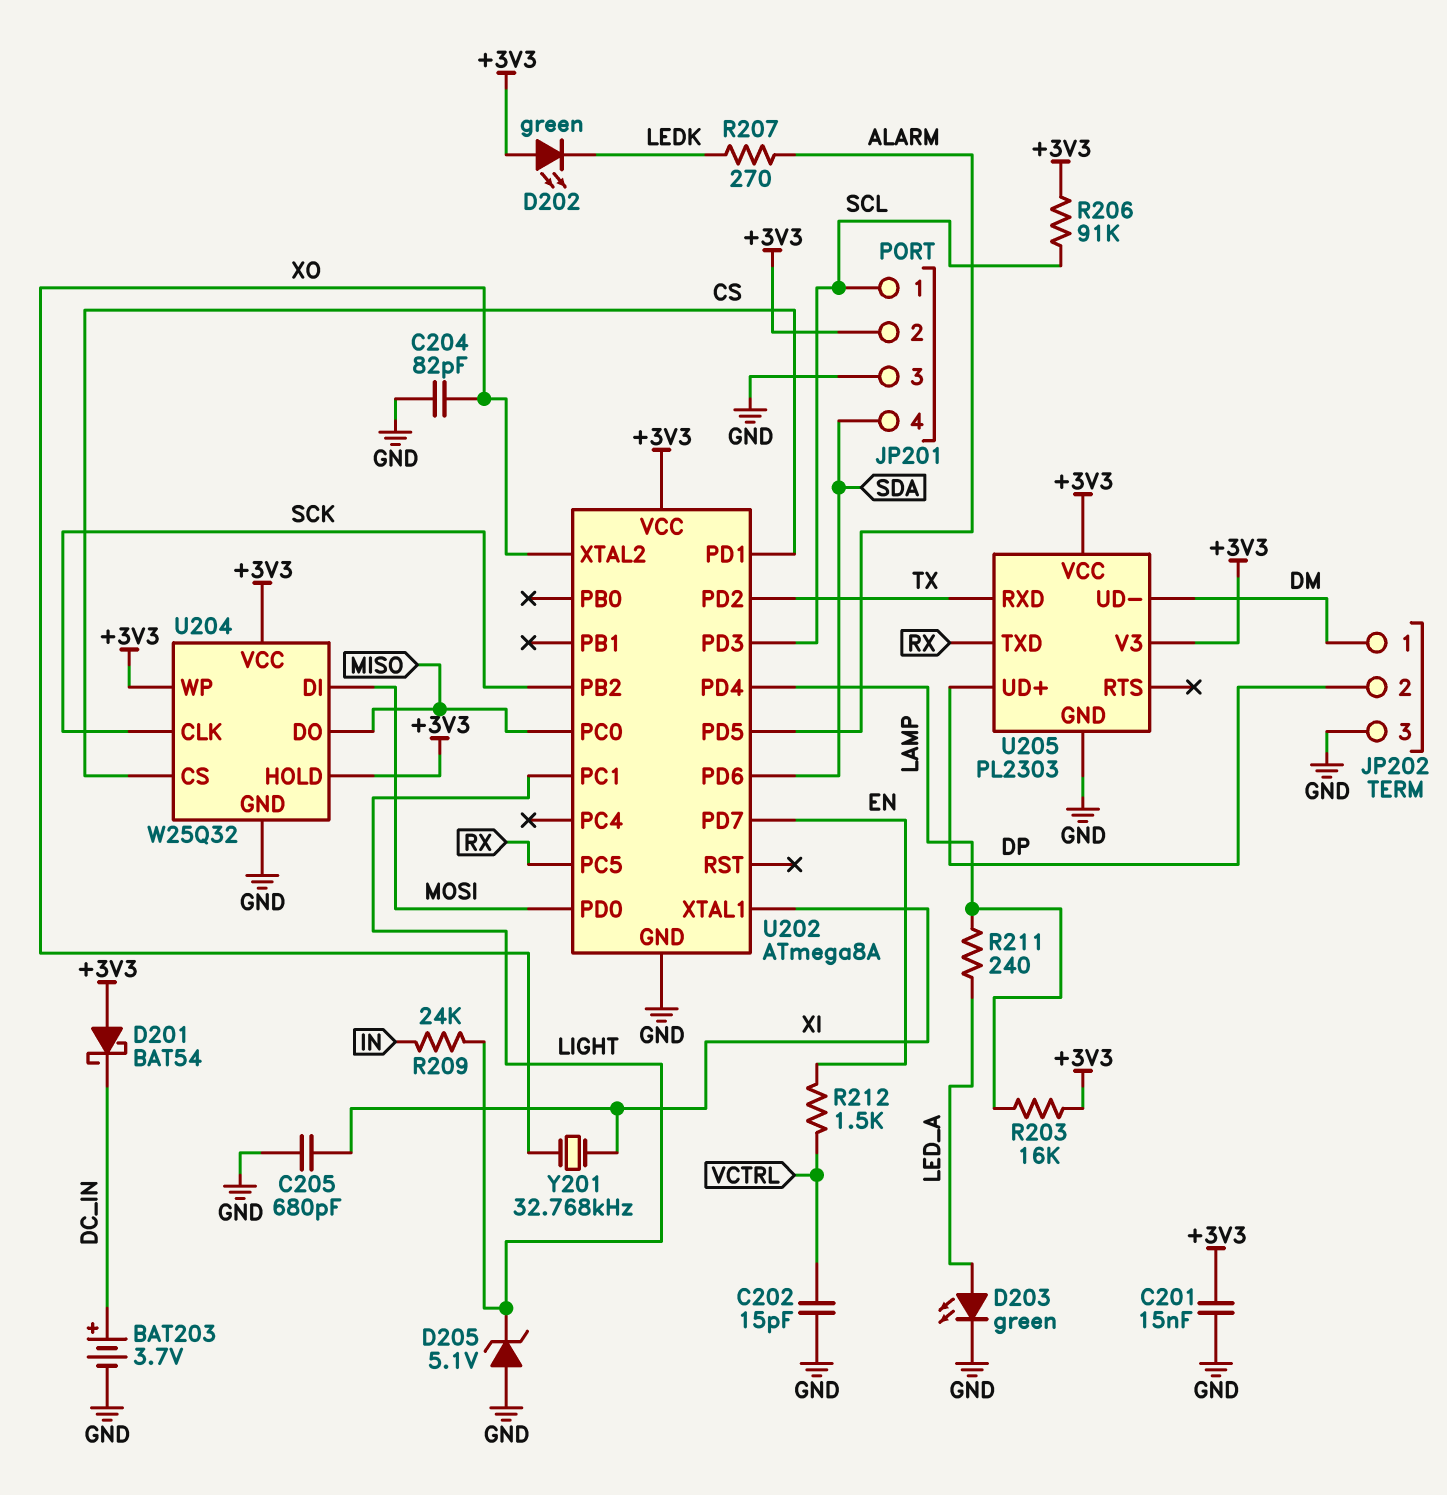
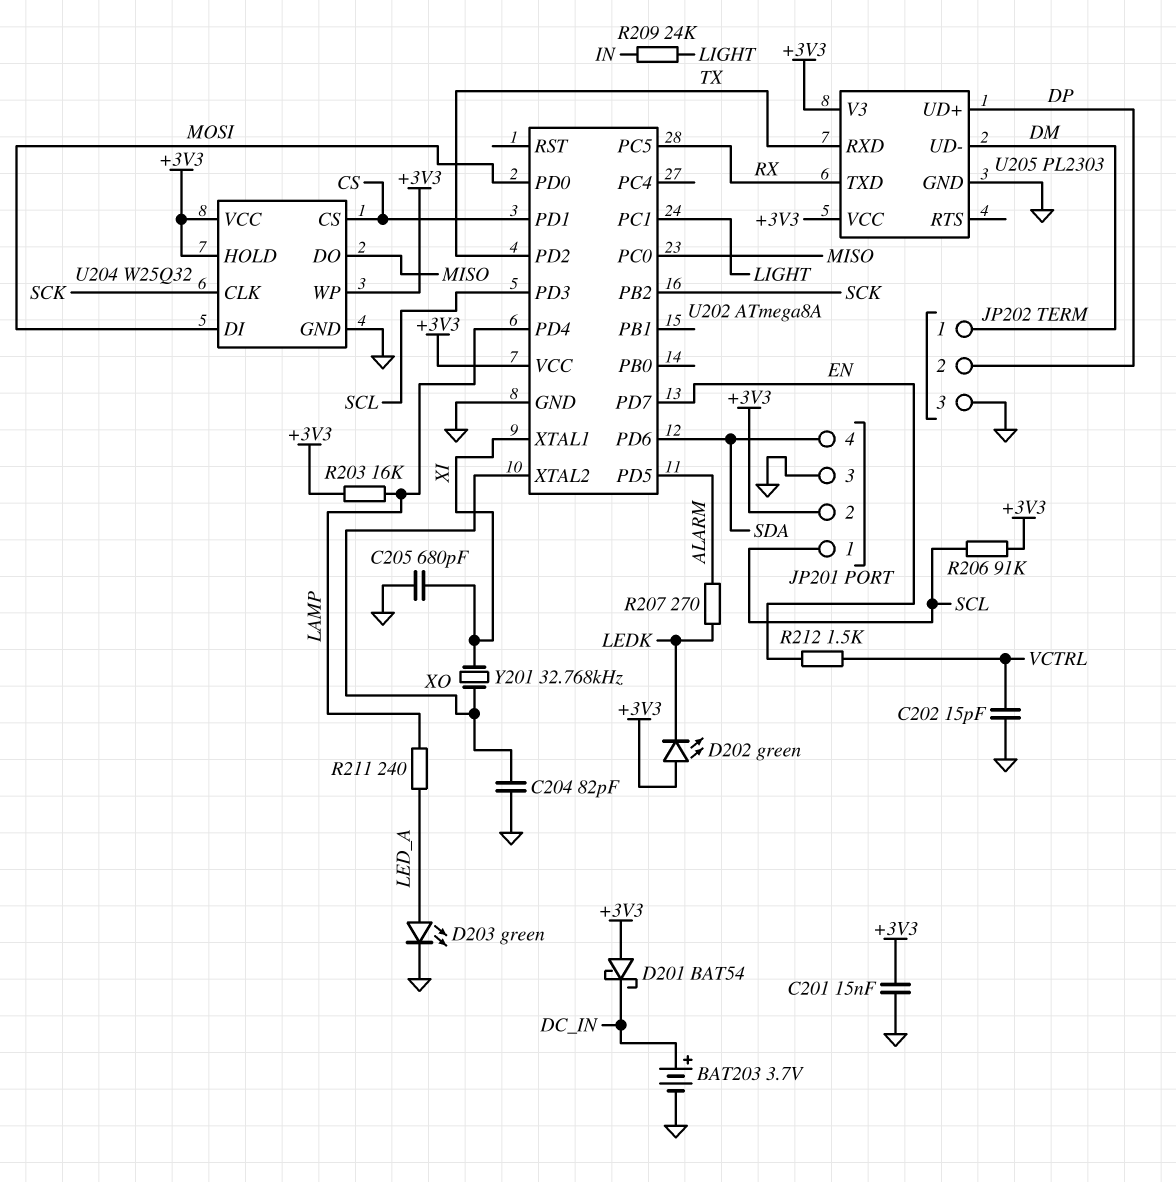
D205: zener 5.1V (A GND, K LIGHT) -> none

